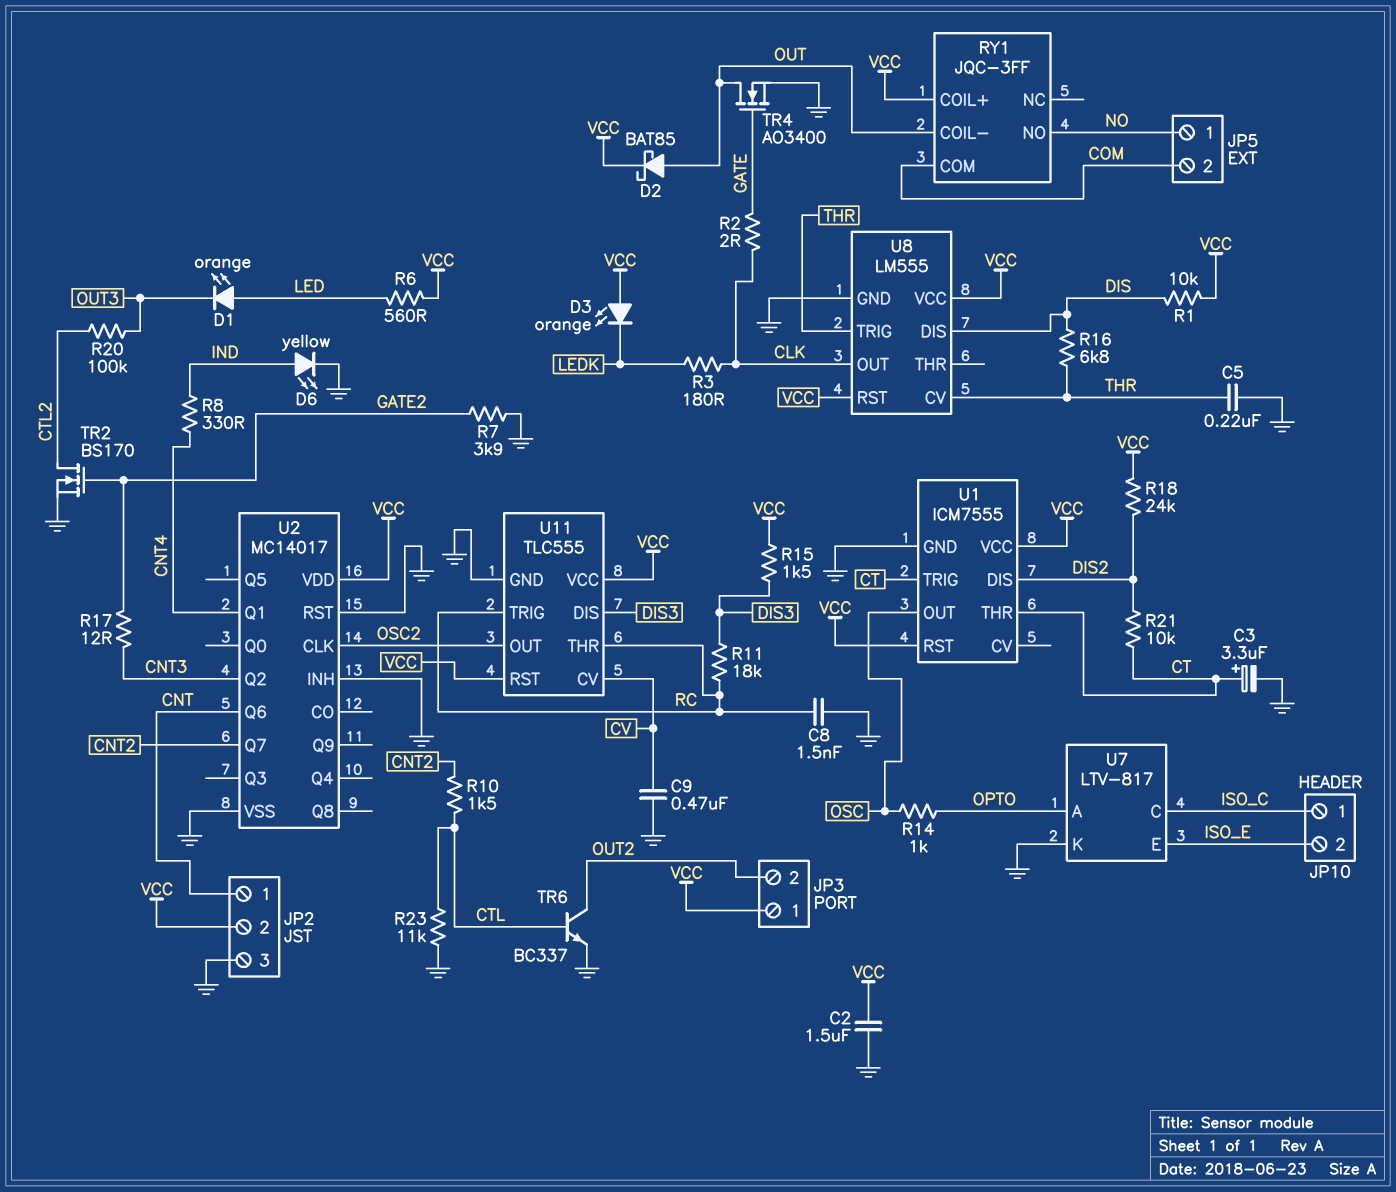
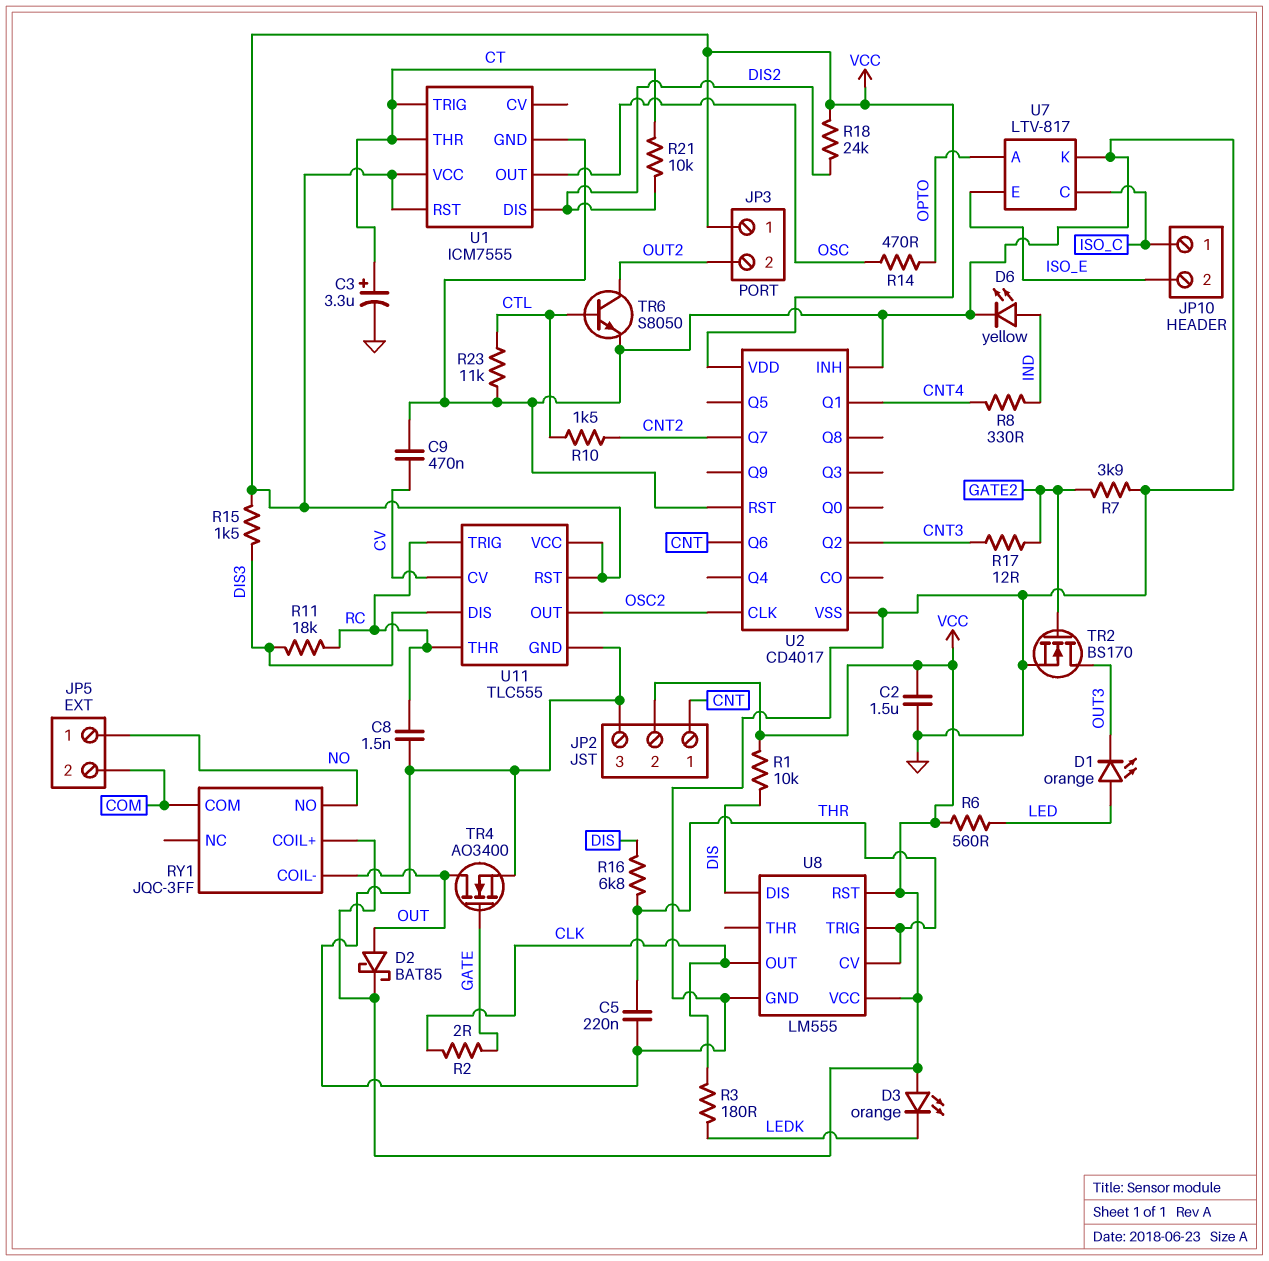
R14: 1k (OPTO, OSC) -> 470 (OPTO, OSC)
R20: 100k (CTL2, OUT3) -> none
TR2: NMOS BS170 (G GATE2, D CTL2, S GND) -> NMOS BS170 (G GATE2, D OUT3, S GND)
TR6: NPN BC337 (B CTL, C OUT2, E GND) -> NPN S8050 (B CTL, C OUT2, E GND)
U2: MC14017 -> CD4017

